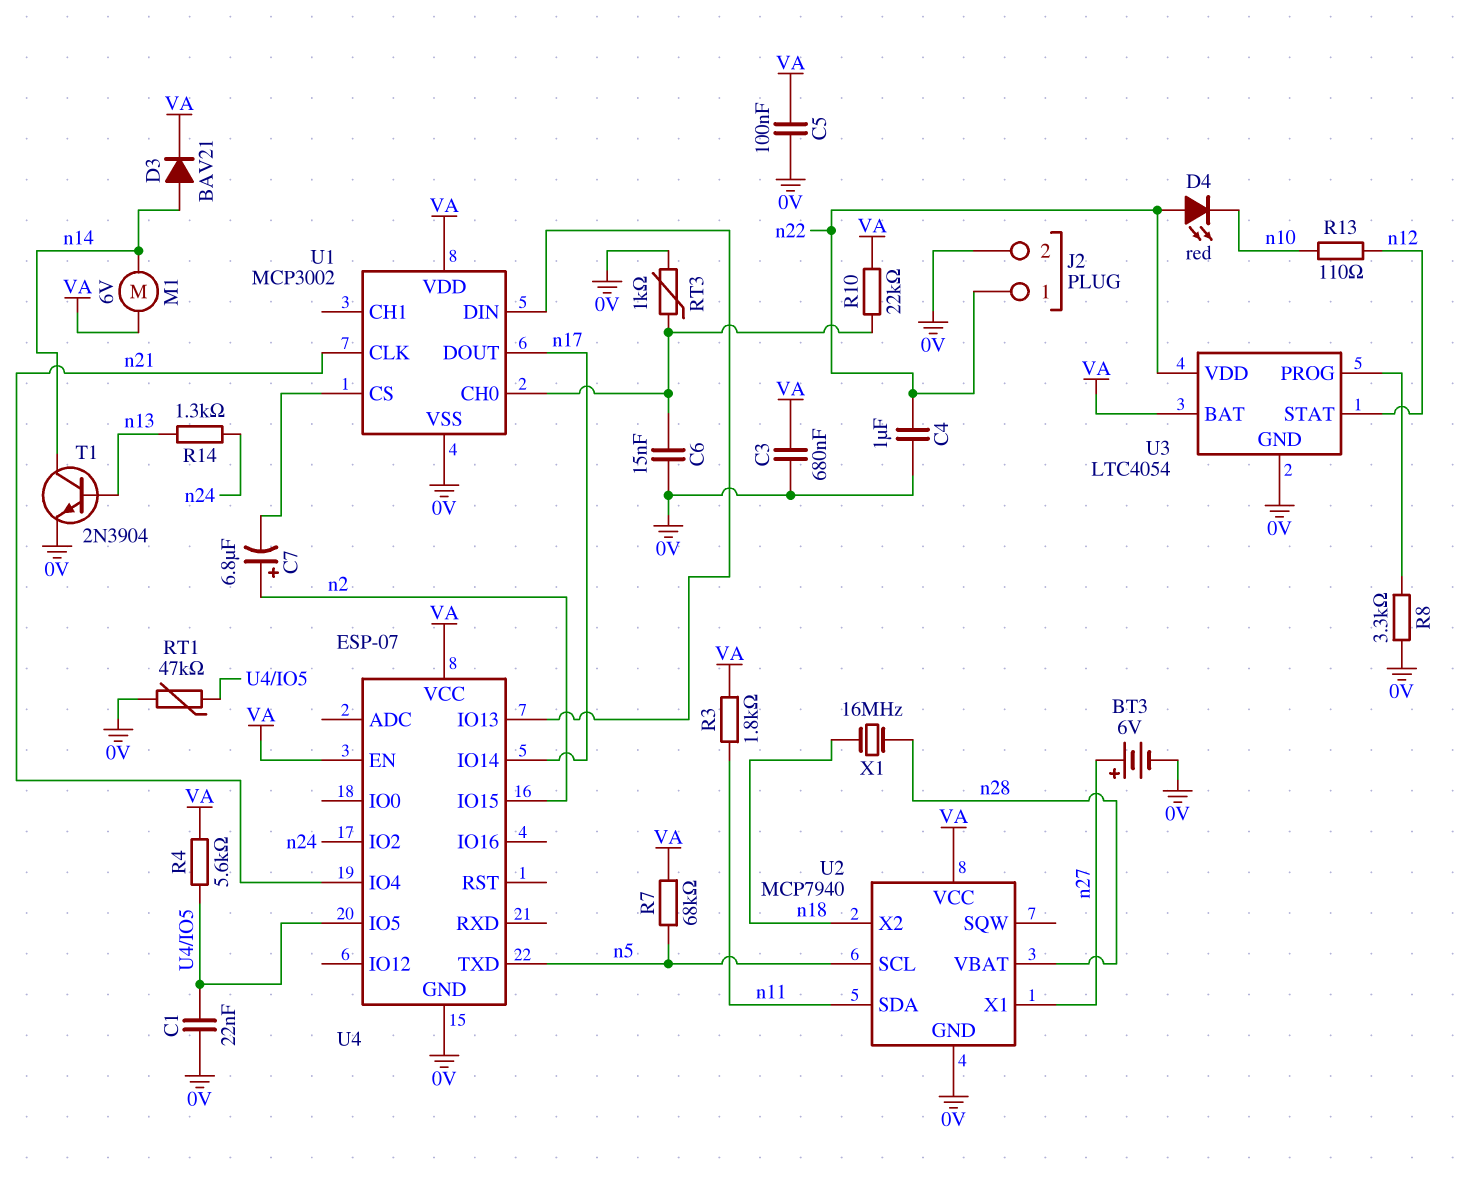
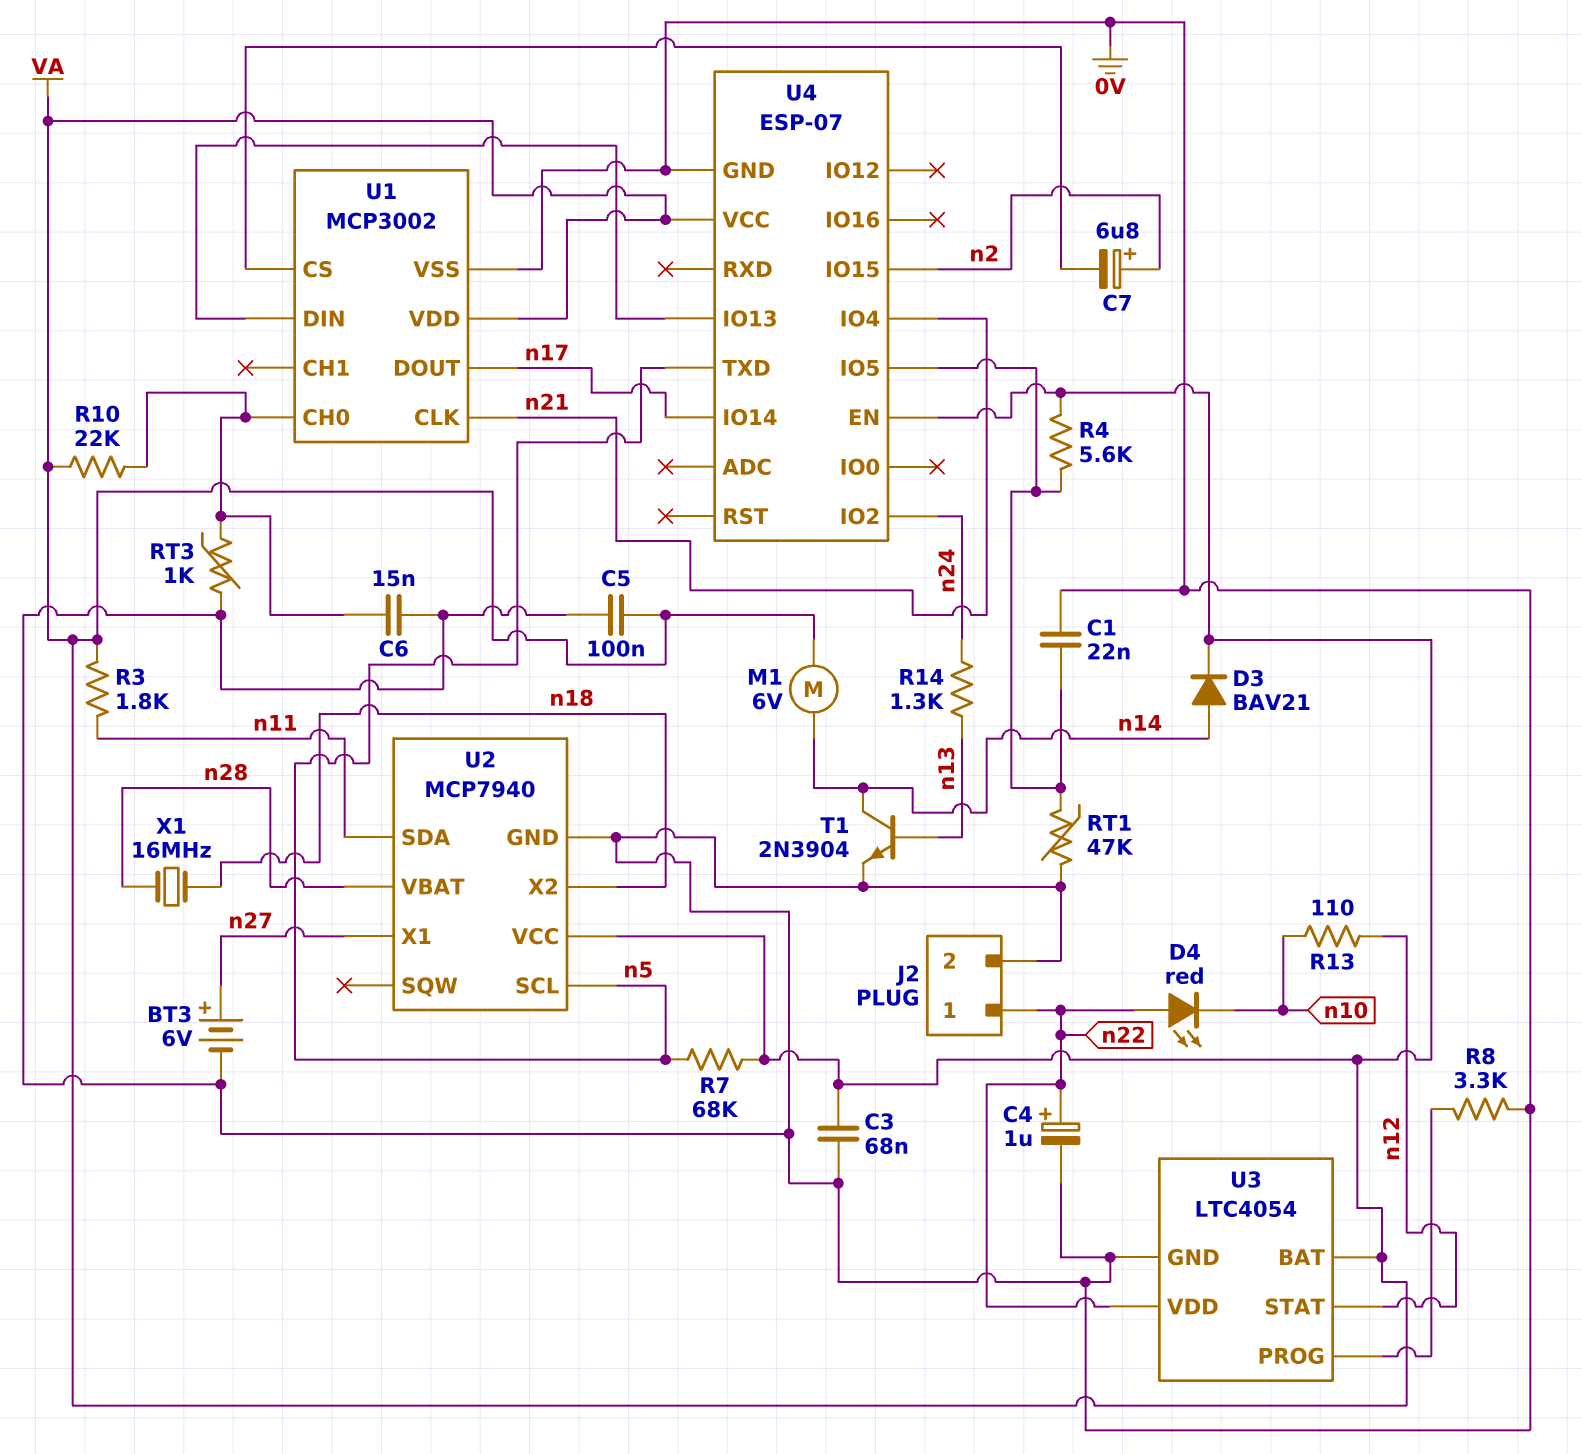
C3: 680nF (0V, VA) -> 68nF (0V, VA)
C4: 1uF (0V, n22) -> 1uF (plus n22, minus 0V)

